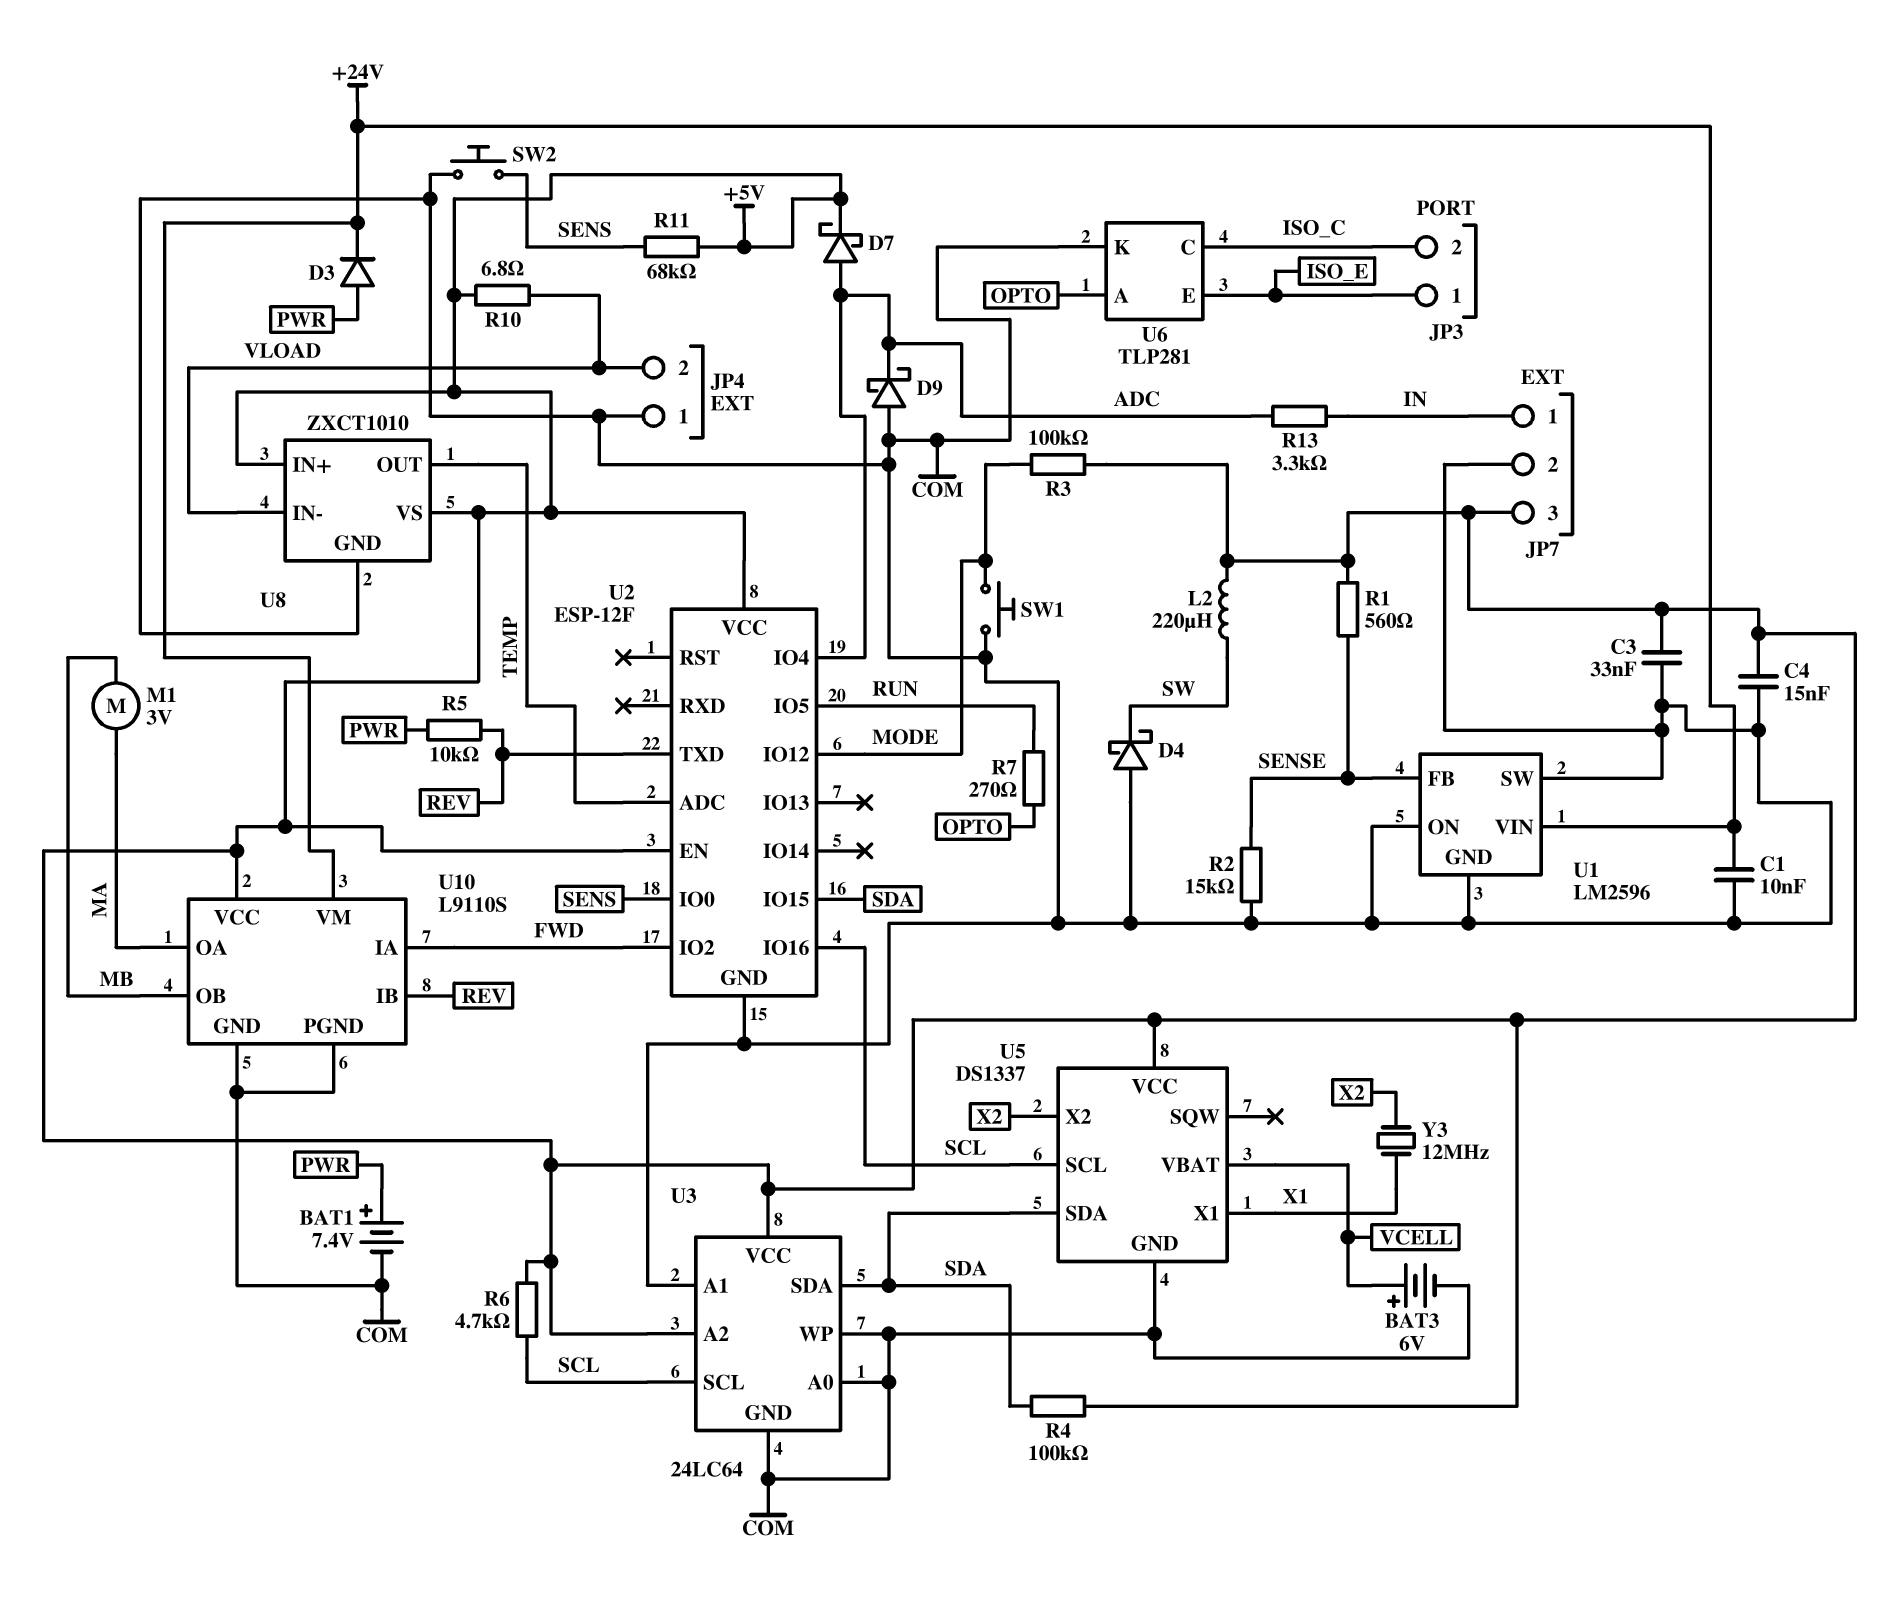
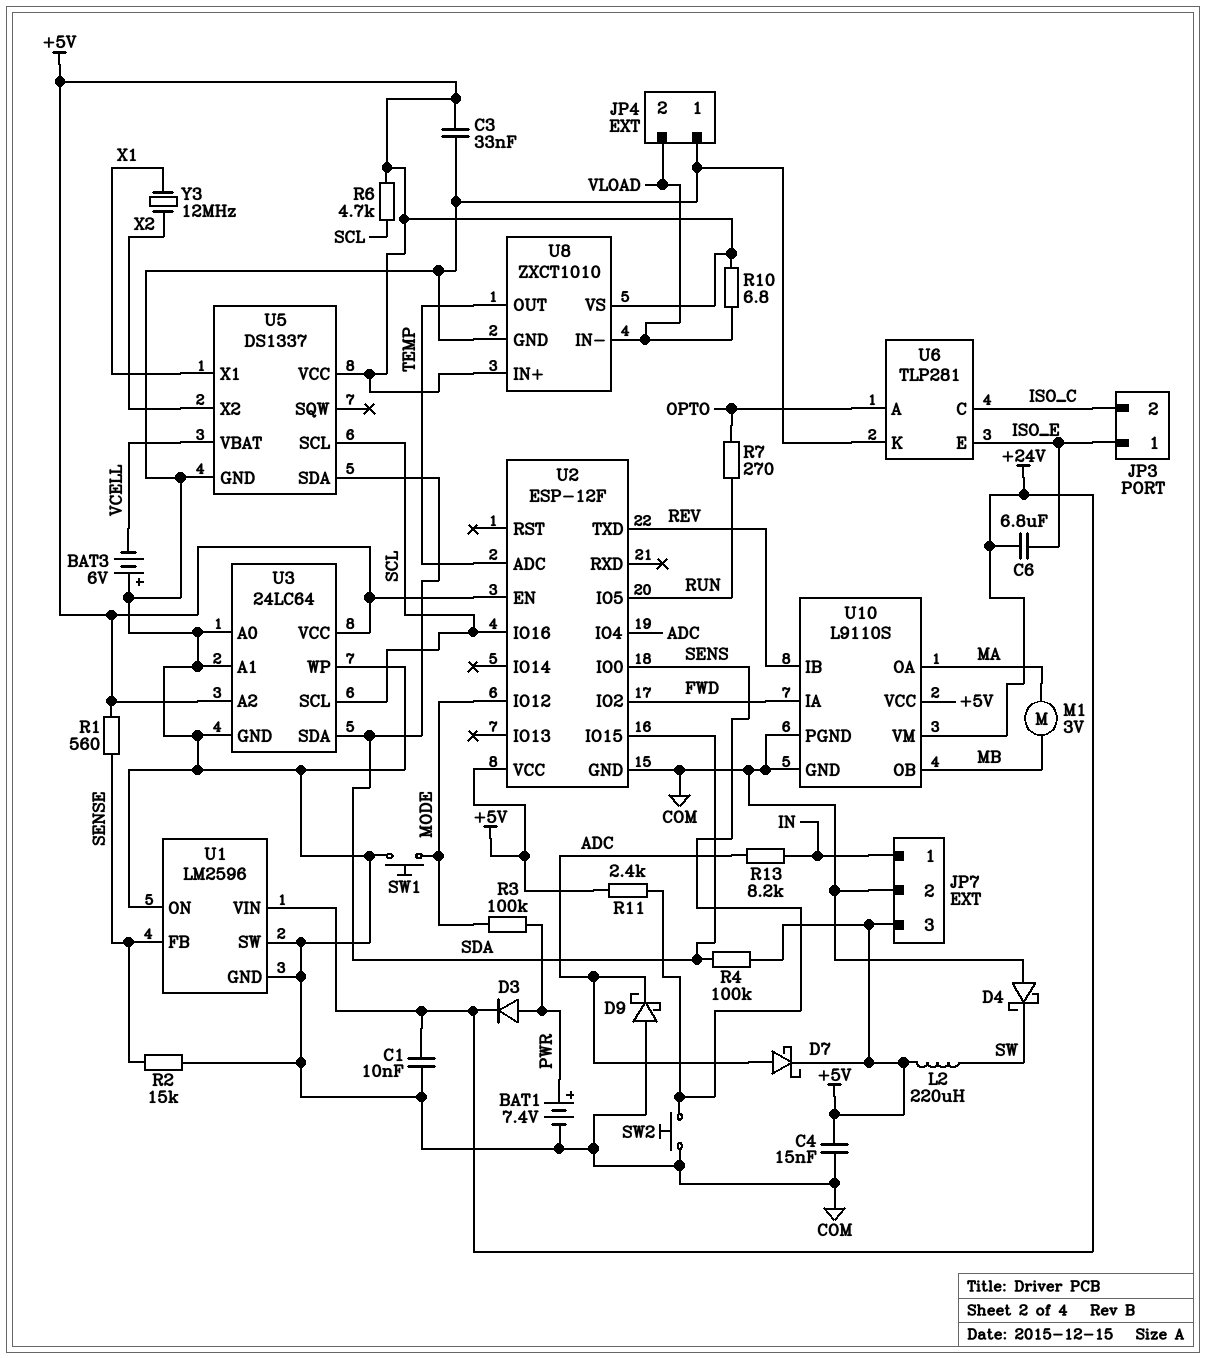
BAT3: 6V (plus VCELL, minus COM) -> 6V (plus COM, minus VCELL)
C6: none -> 6.8uF (+24V, ISO_E)
R3: 100k (+5V, MODE) -> 100k (MODE, PWR)
R5: 10k (PWR, REV) -> none
R11: 68k (+5V, SENS) -> 2.4k (+5V, SENS)
R13: 3.3k (ADC, IN) -> 8.2k (ADC, IN)

